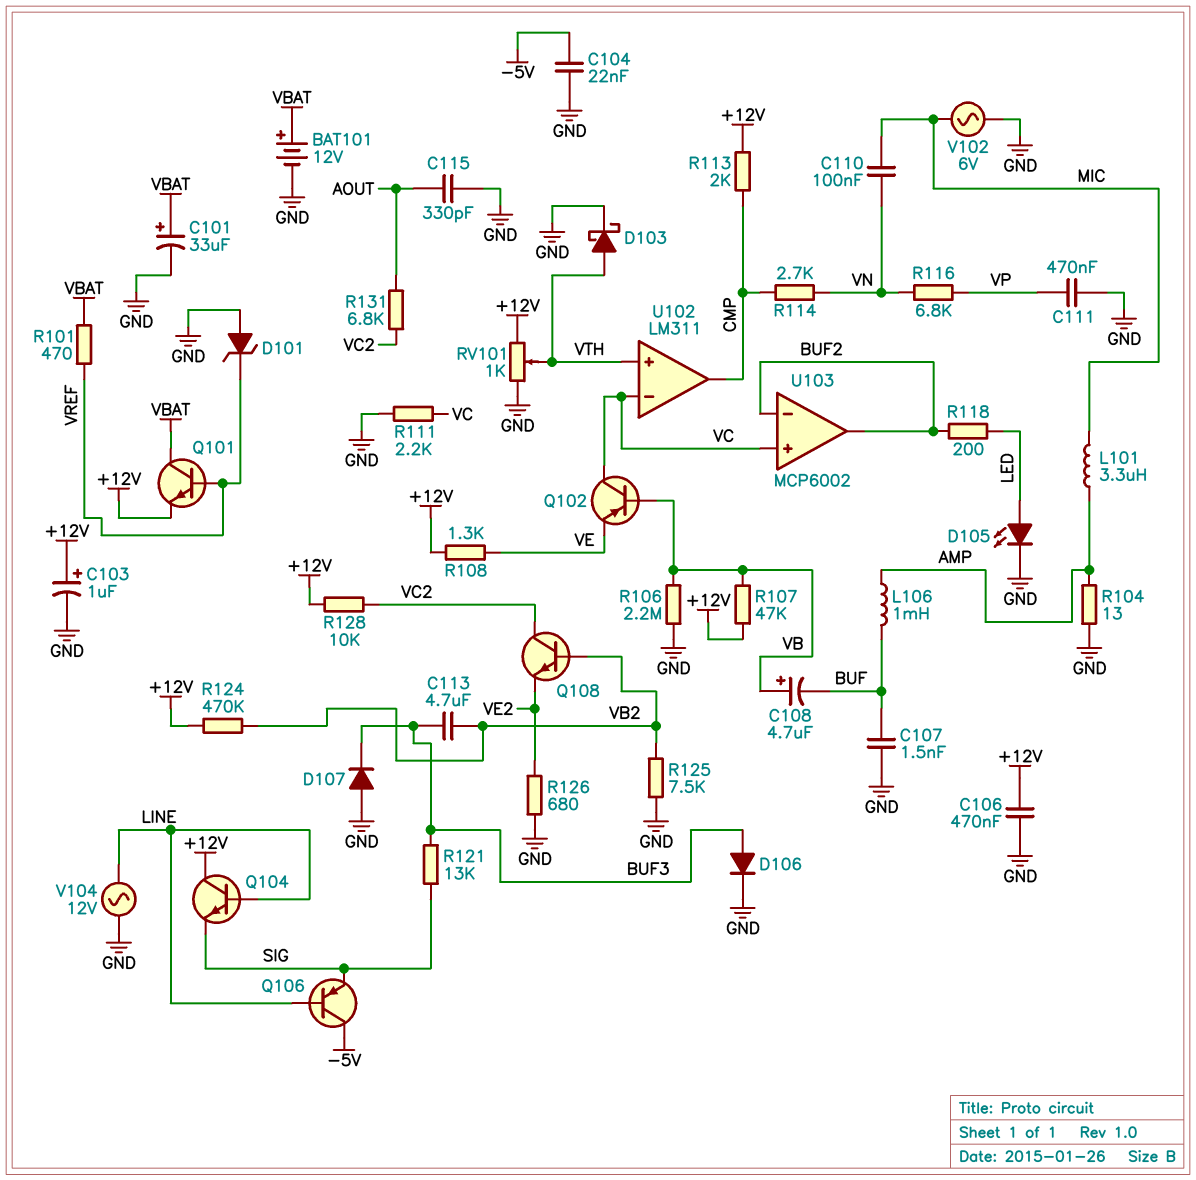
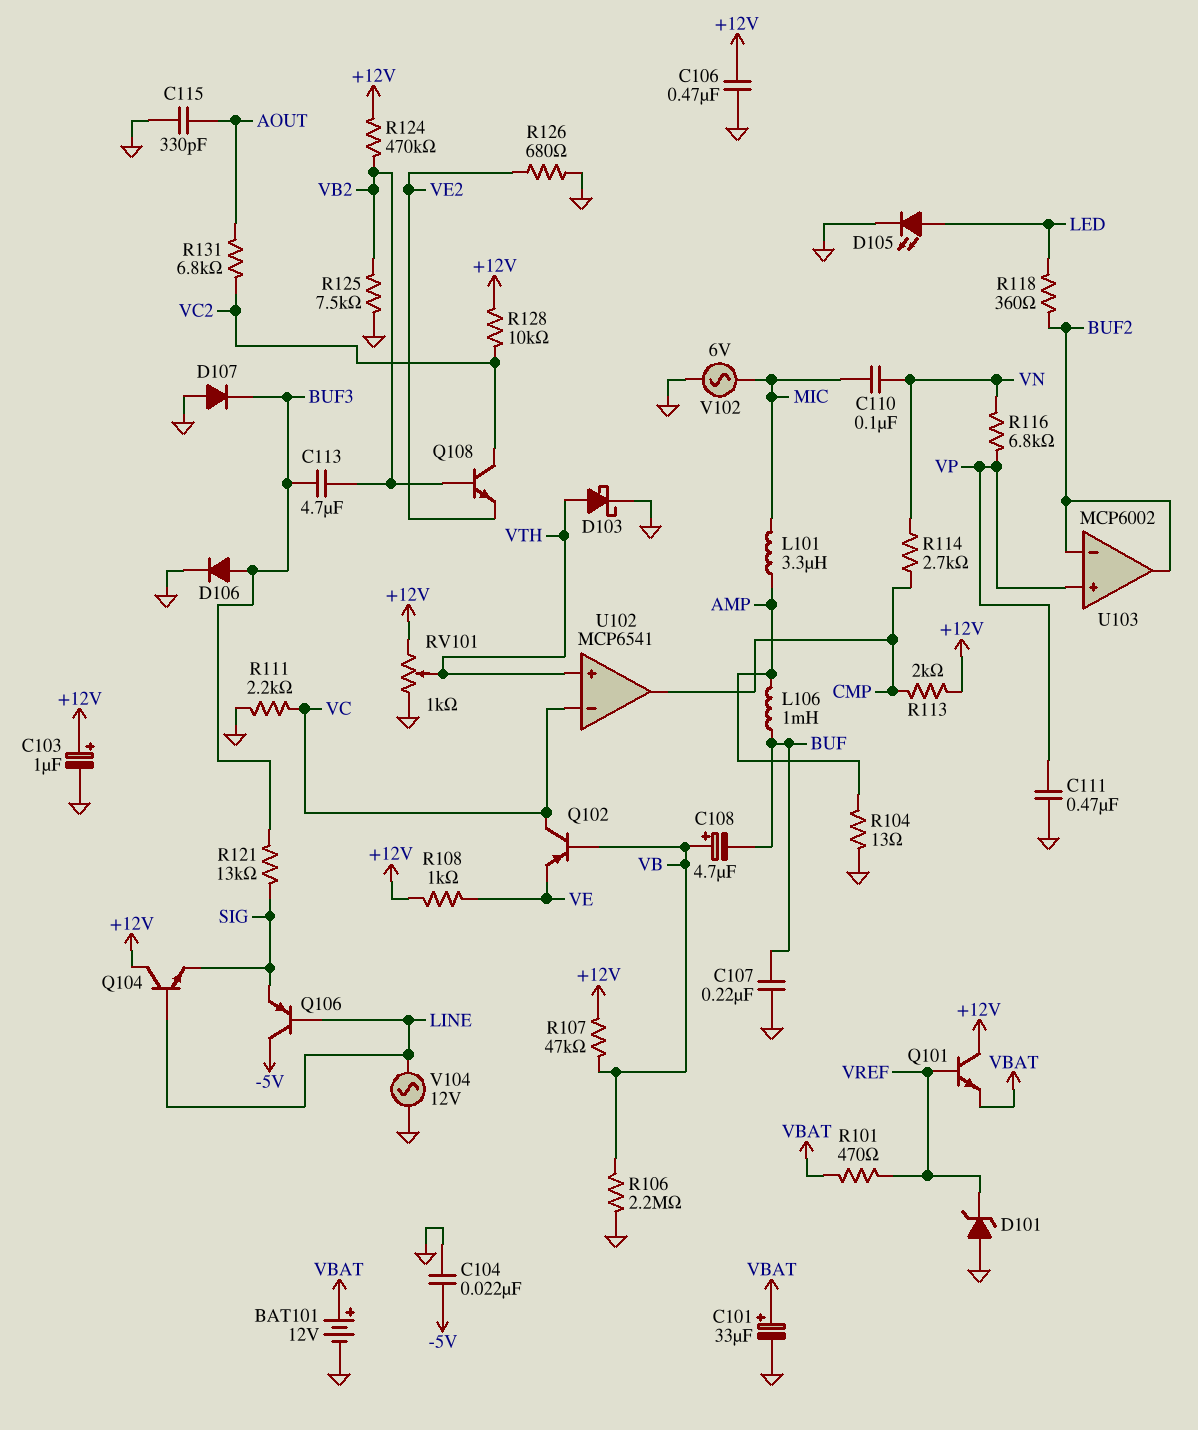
C107: 1.5nF (BUF, GND) -> 220nF (BUF, GND)
Q101: NPN (B VREF, C VBAT, E +12V) -> NPN (B VREF, C +12V, E VBAT)
R108: 1.3k (+12V, VE) -> 1k (+12V, VE)
R118: 200 (BUF2, LED) -> 360 (BUF2, LED)
U102: LM311 -> MCP6541
U103 pin in+: VC -> VP

